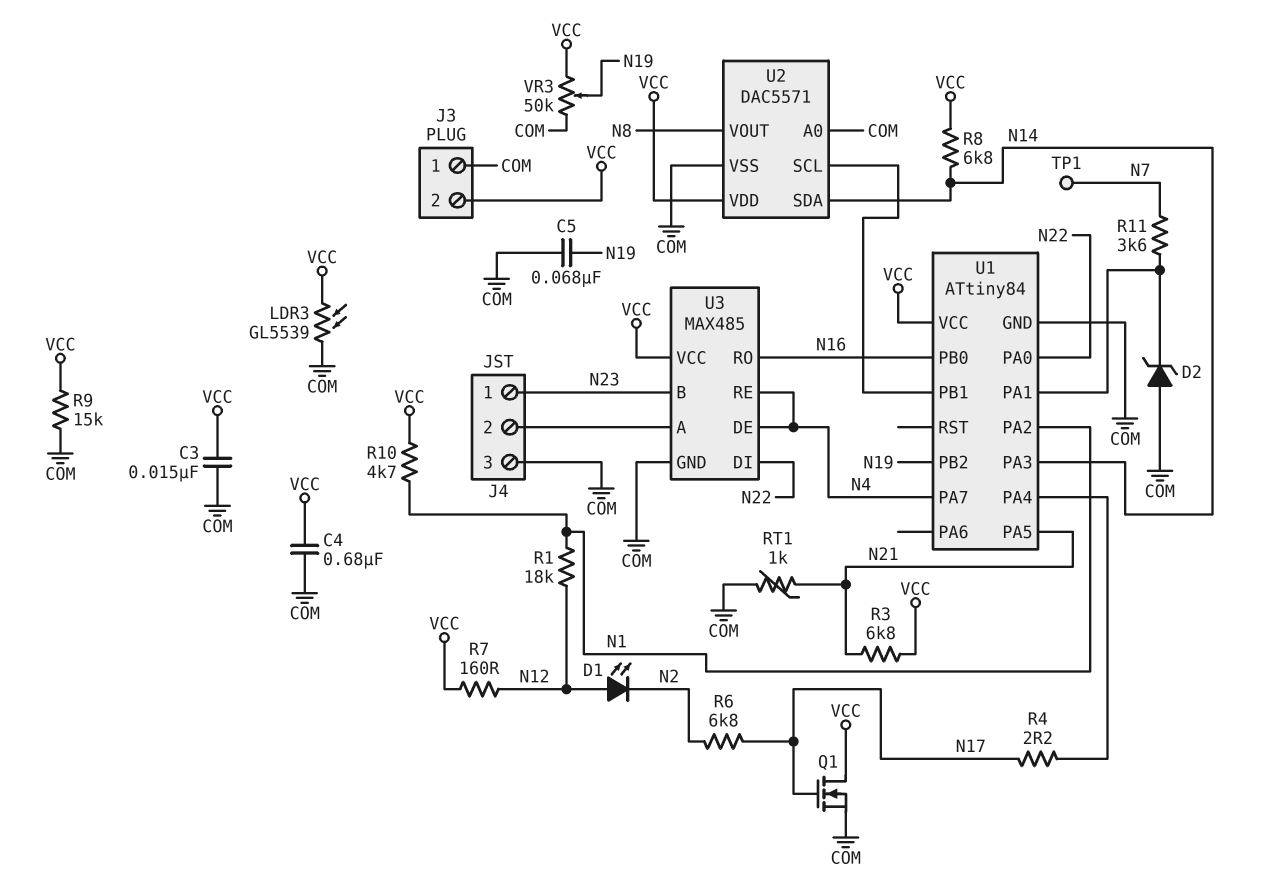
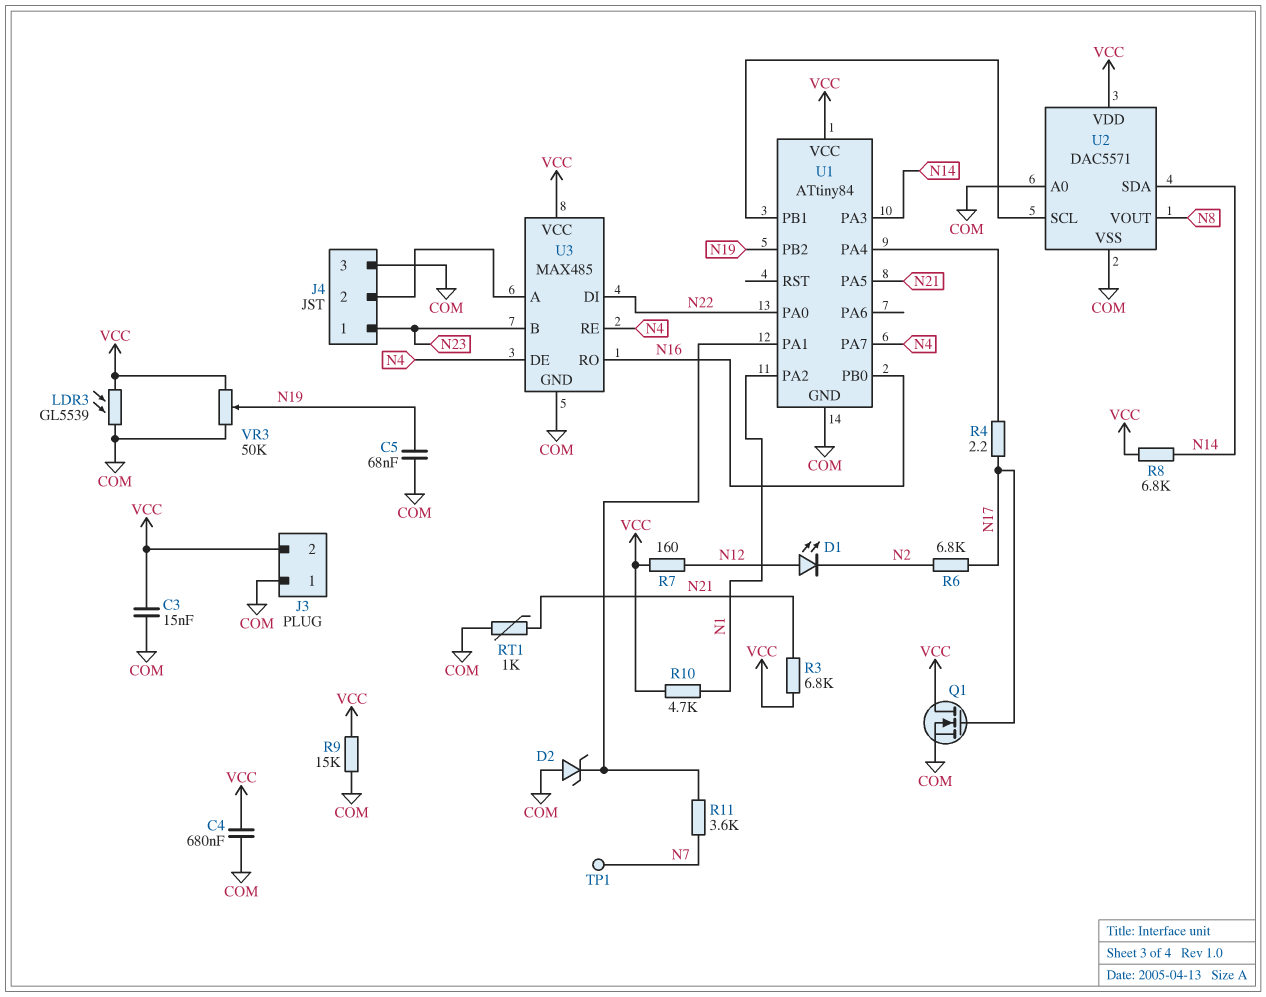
R1: 18k (N1, N12) -> none

